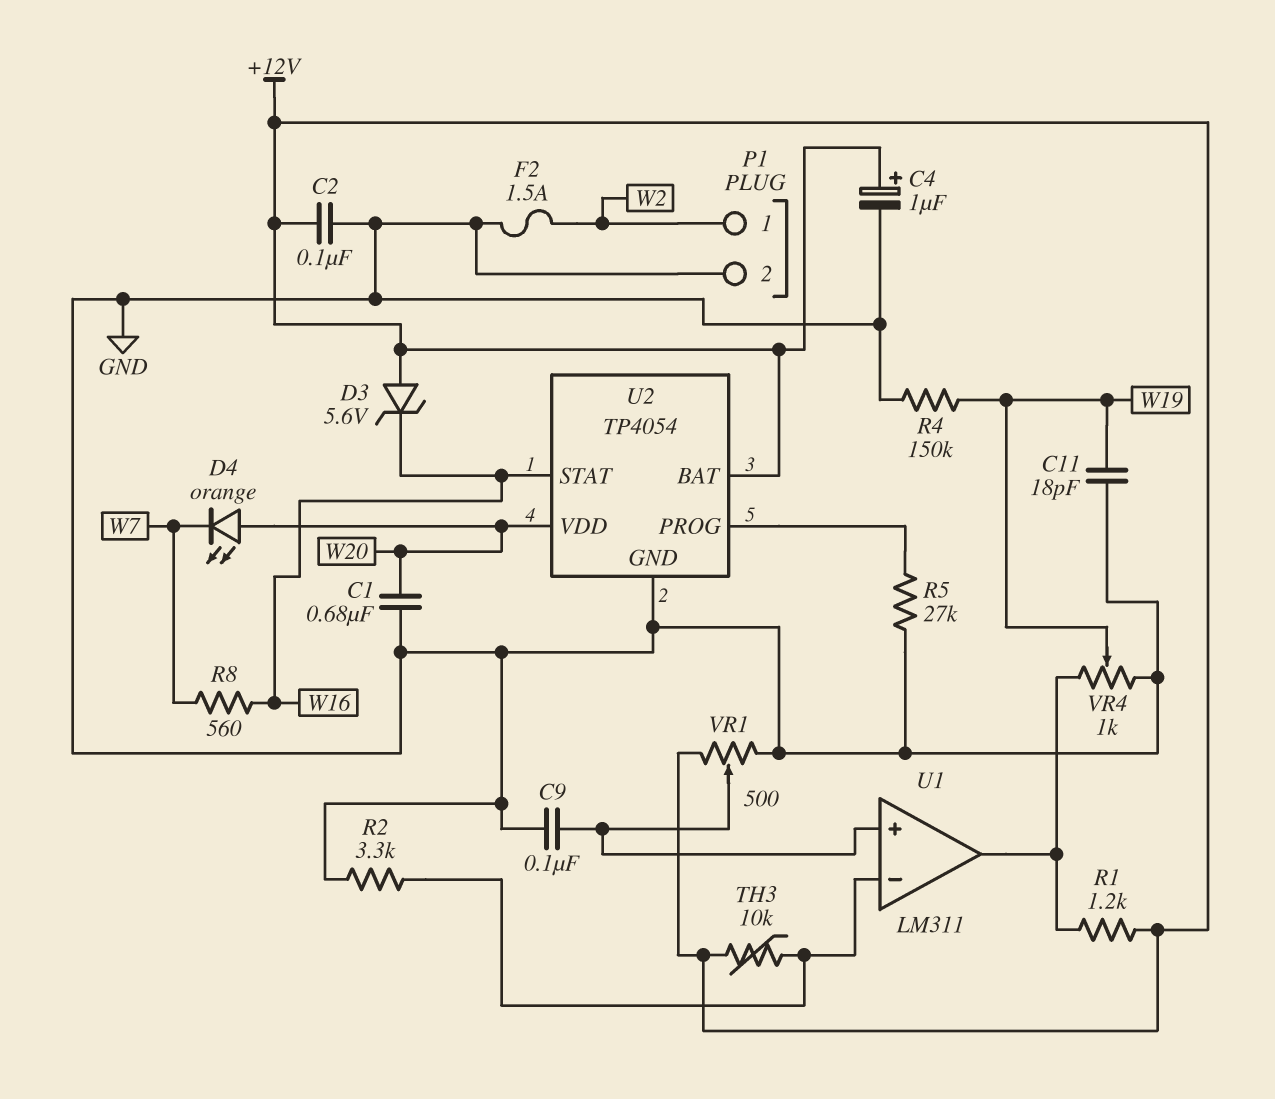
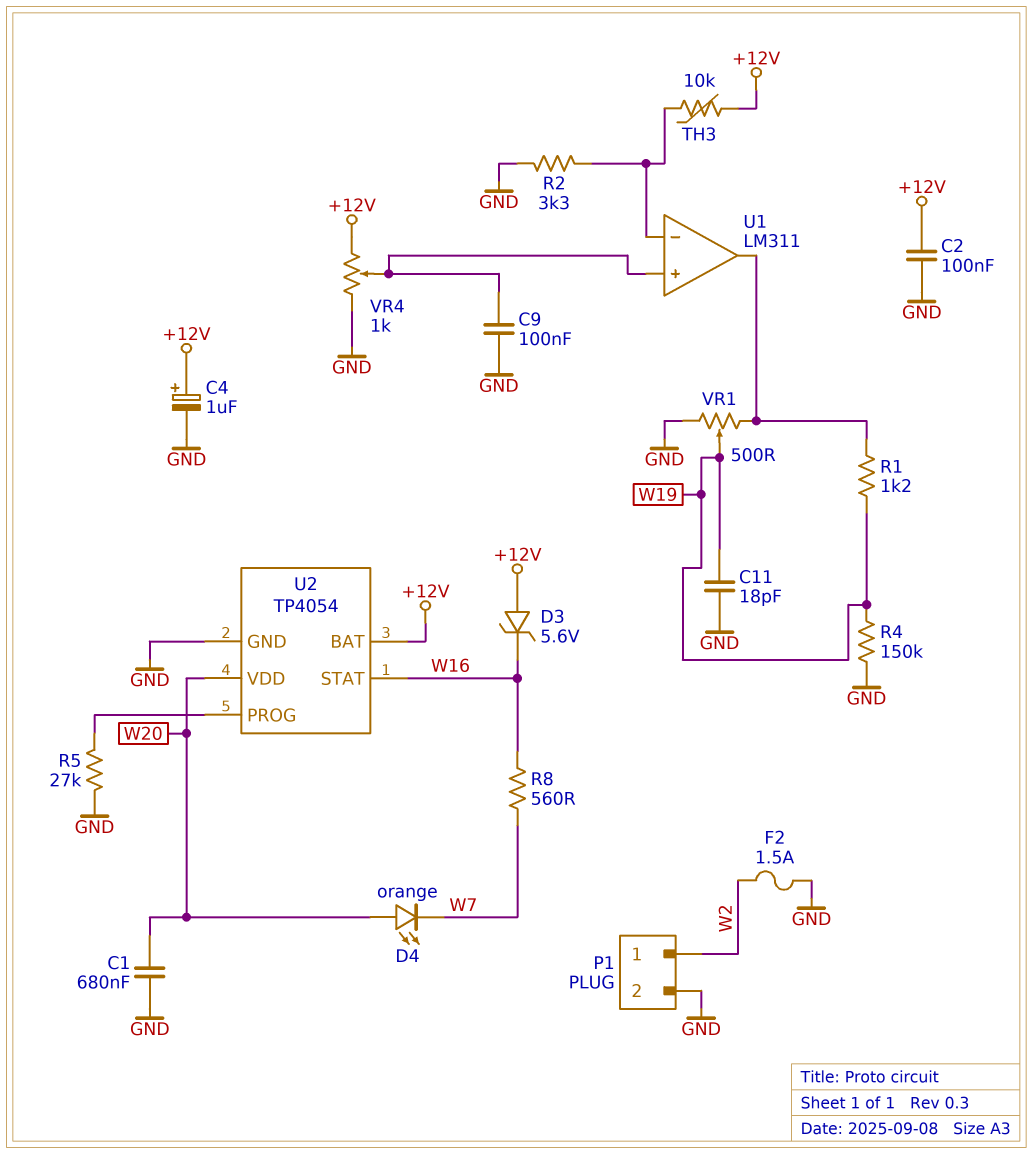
R1: 1.2k (+12V, U1/out) -> 1.2k (U1/out, W19)
VR1: 500 (+12V, GND, wiper U1/in+) -> 500 (GND, U1/out, wiper W19)
VR4: 1k (GND, U1/out, wiper W19) -> 1k (+12V, GND, wiper U1/in+)

